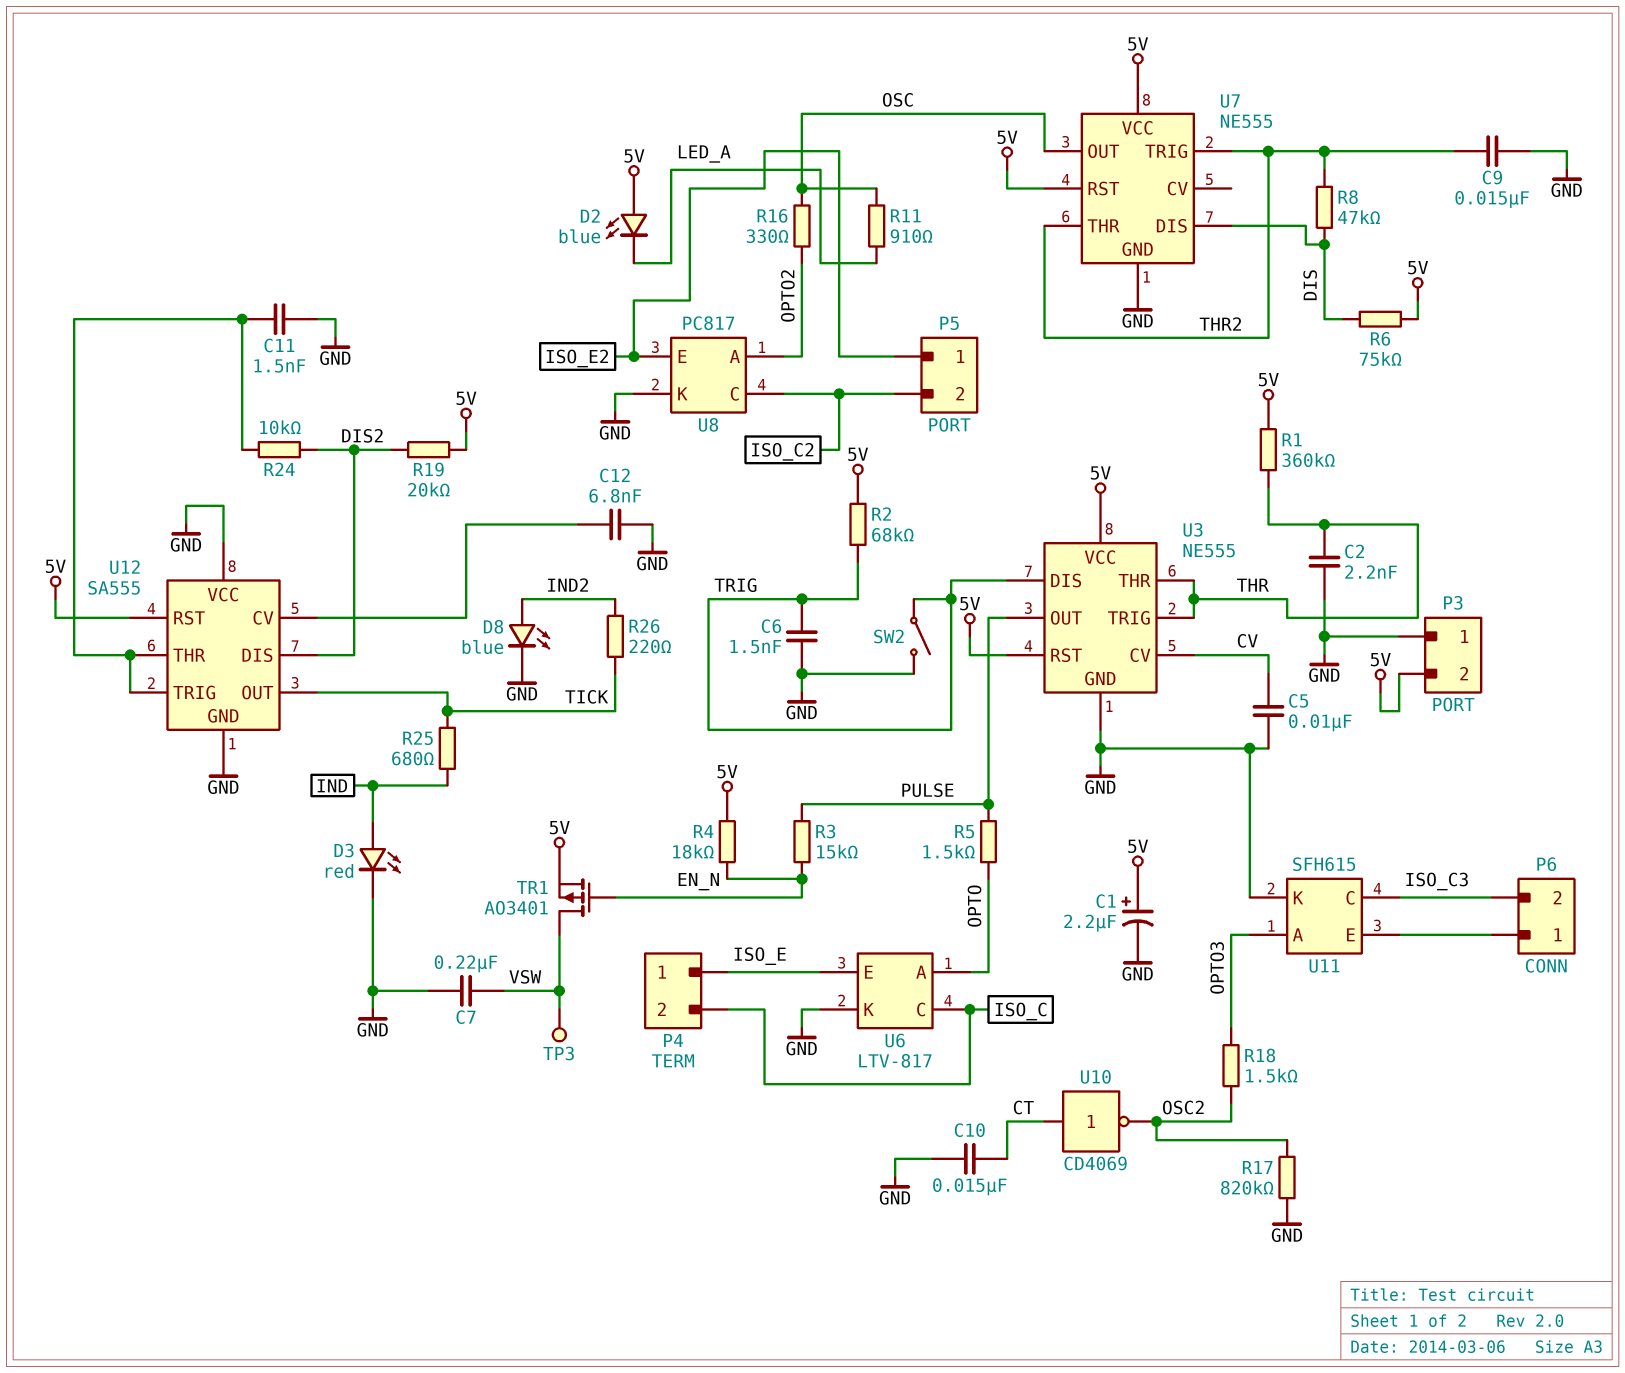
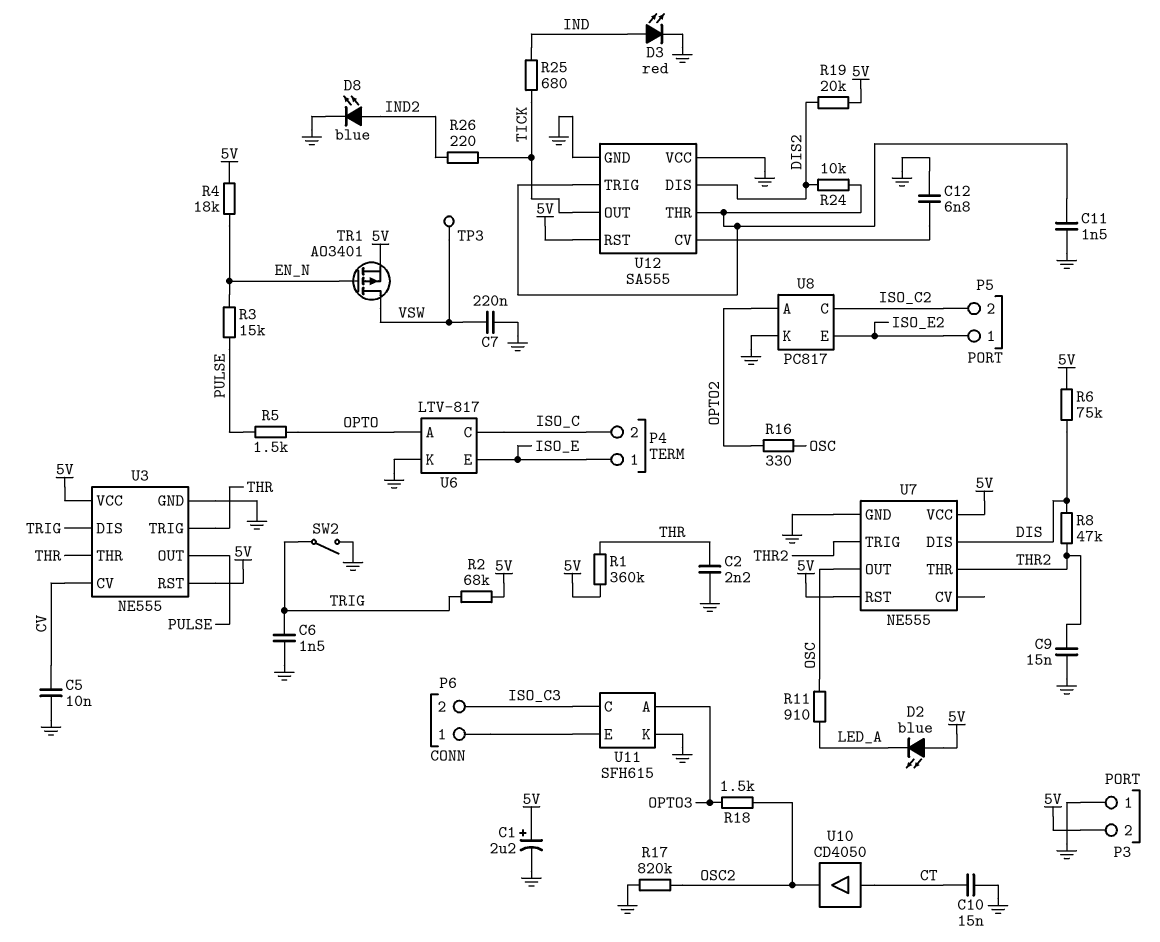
U10: NOT CD4069 (in CT, out OSC2) -> buffer CD4050 (in CT, out OSC2)

